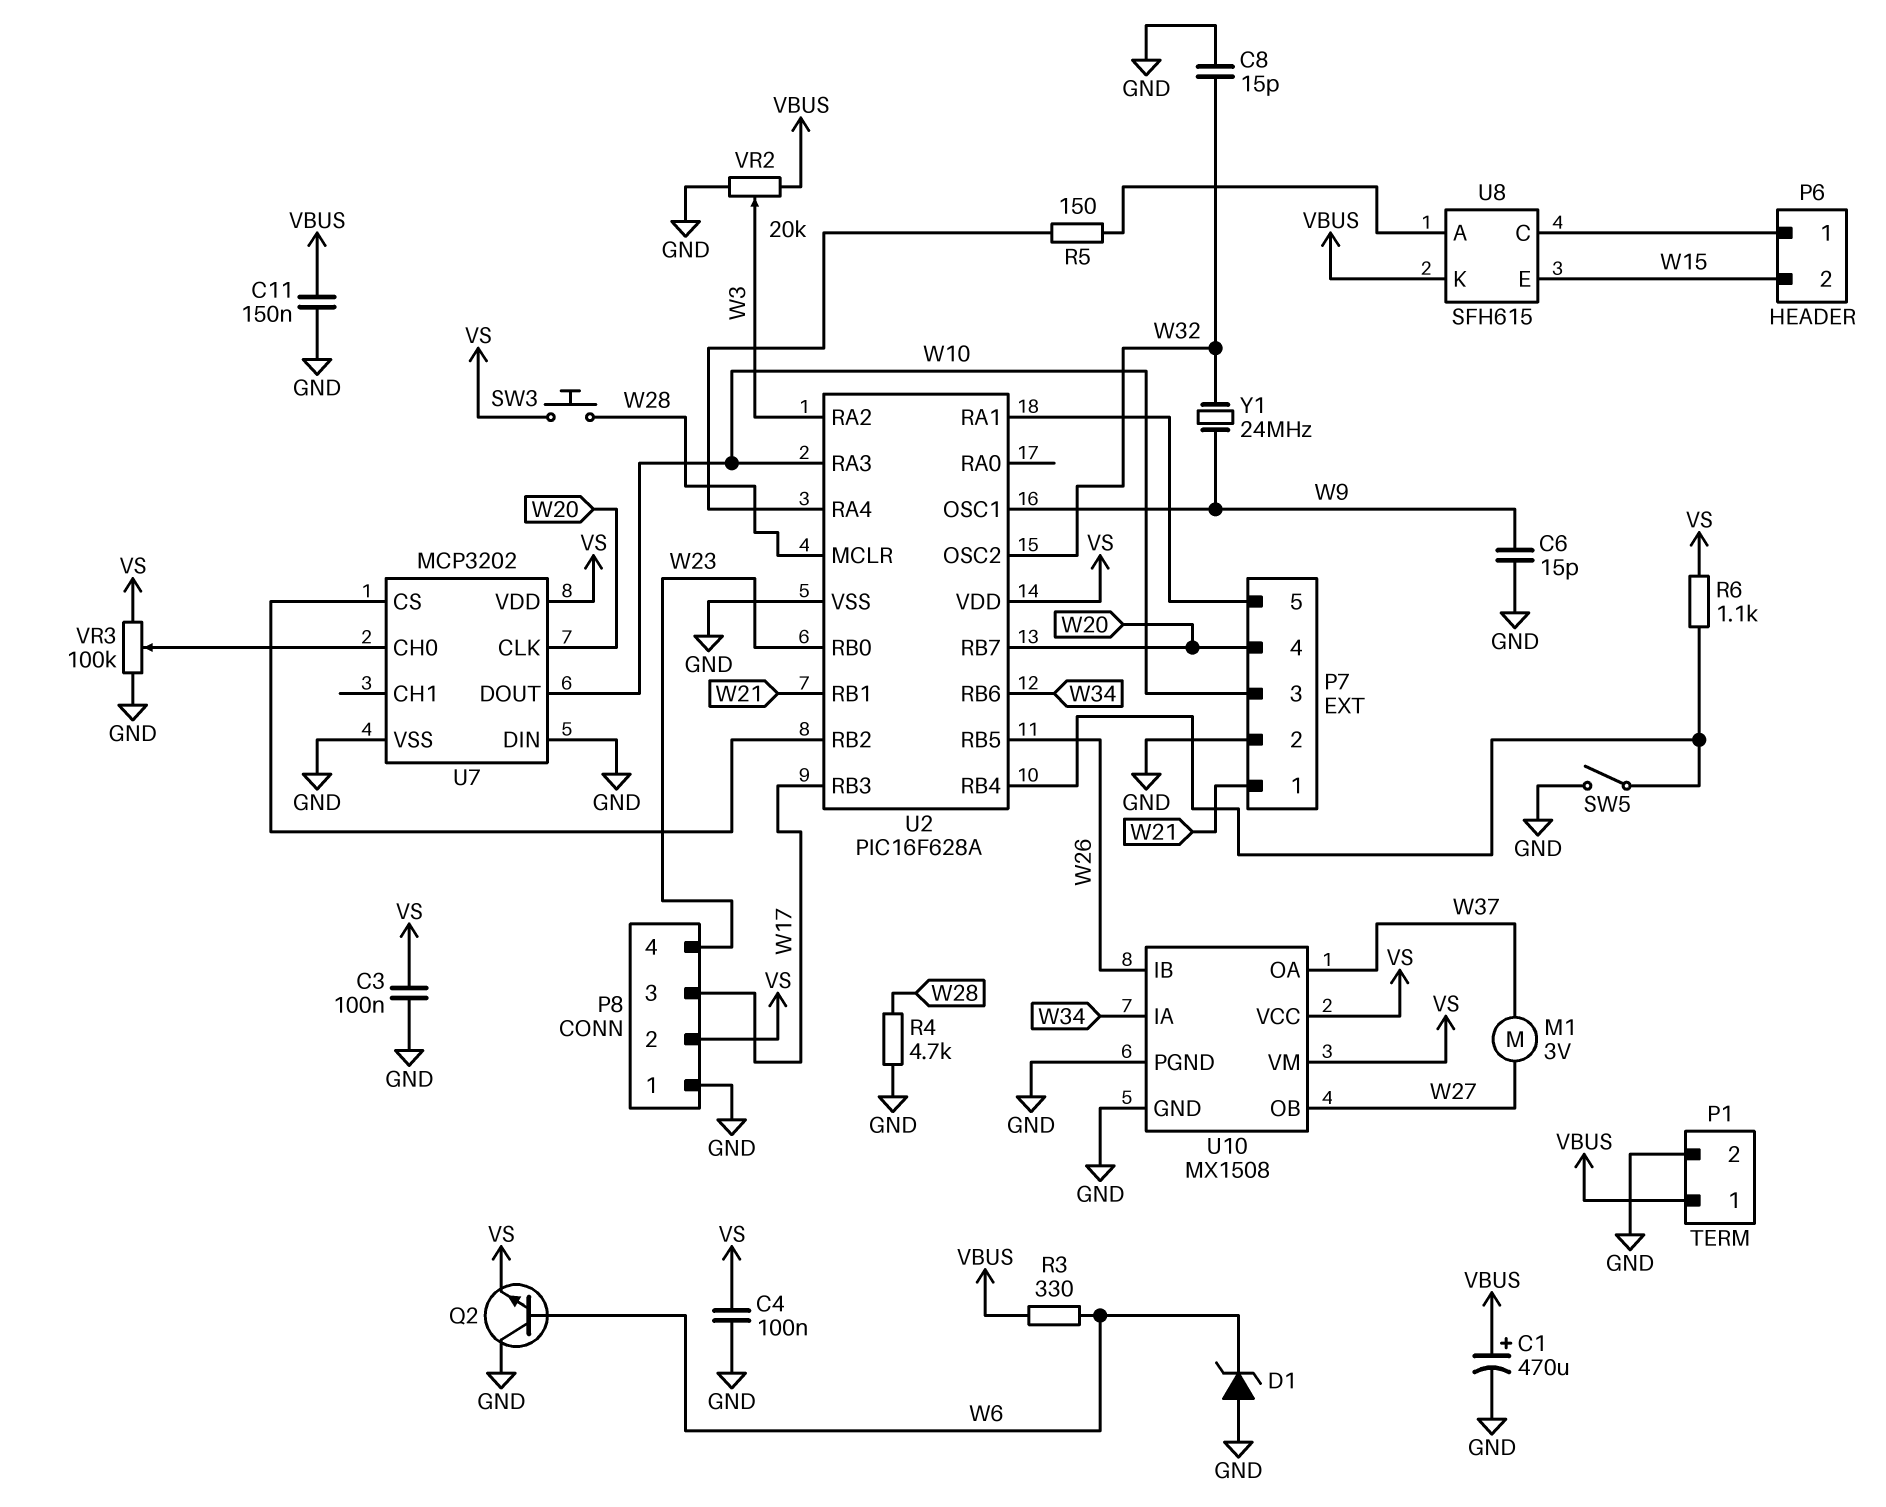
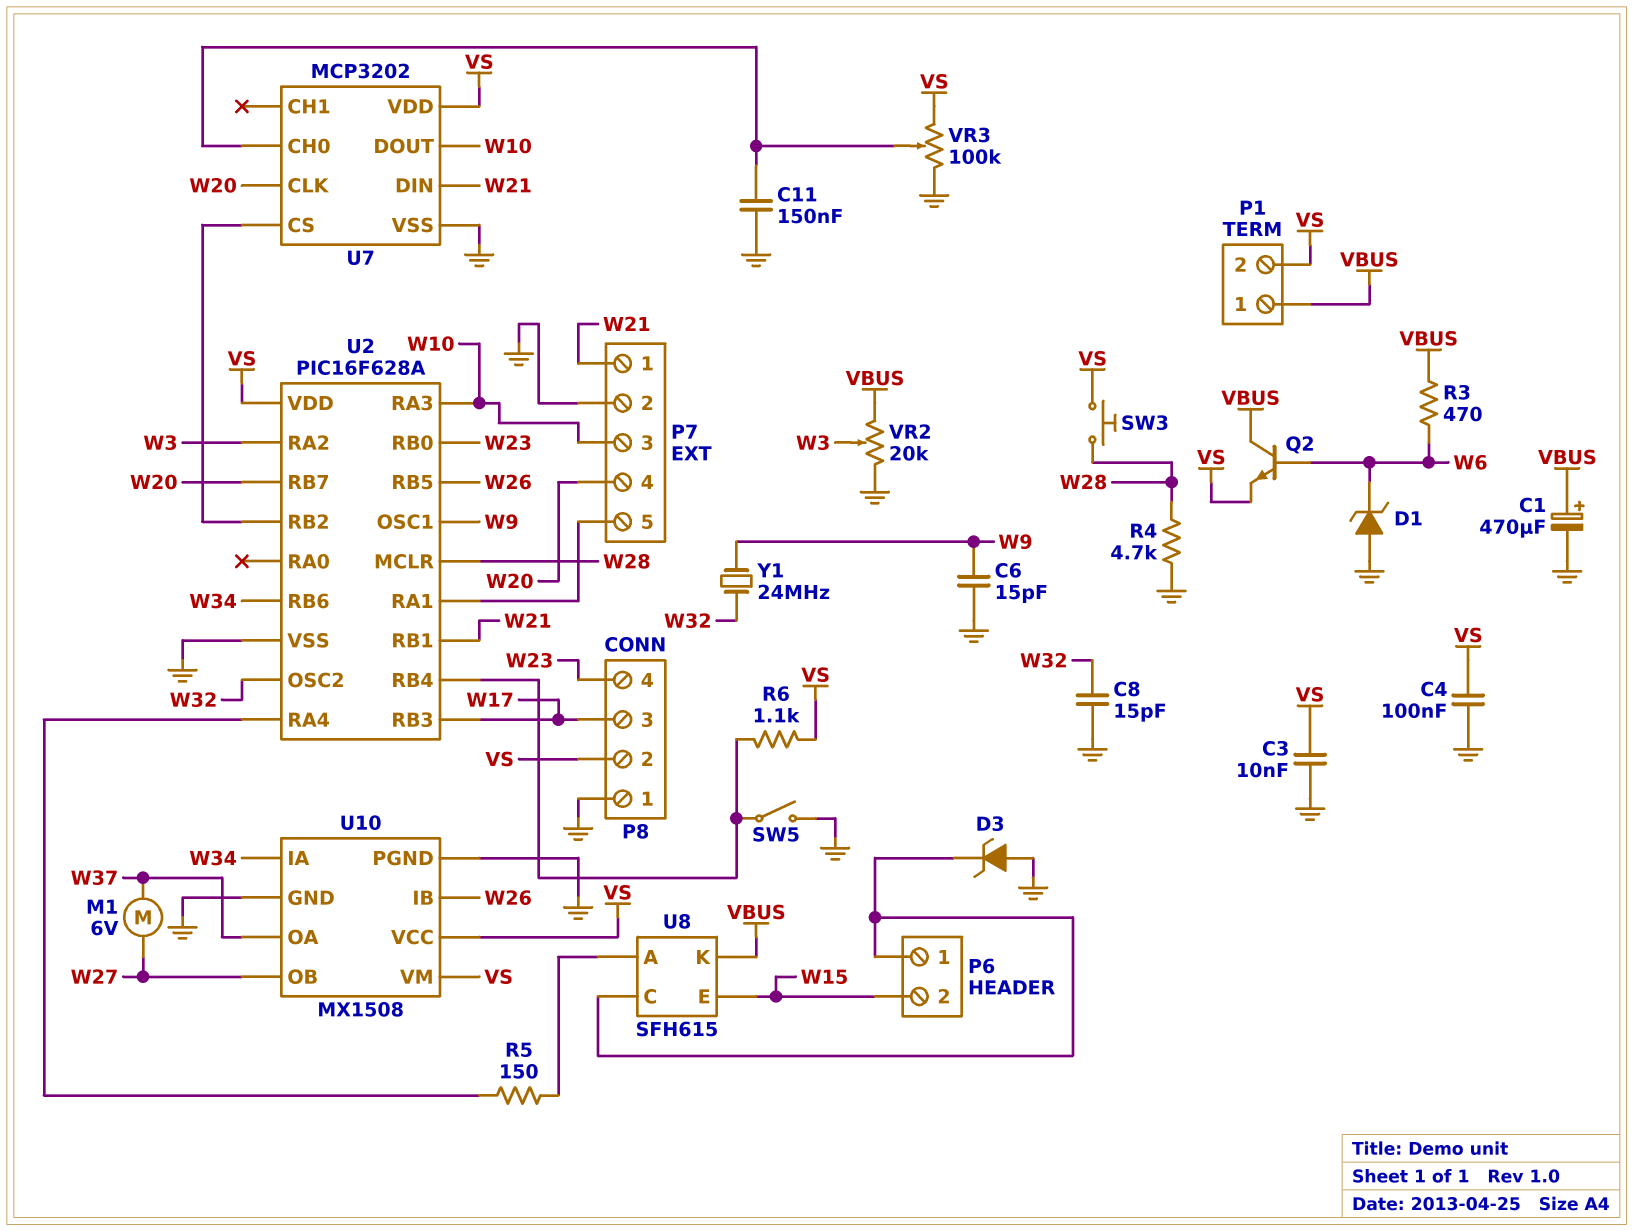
C3: 100nF (GND, VS) -> 10nF (GND, VS)
C11: 150nF (GND, VBUS) -> 150nF (GND, U7/CH0)
D3: none -> zener (A GND, K P6/1)
M1: motor 3V (W27, W37) -> motor 6V (W27, W37)
P1 pin 2: GND -> VS
Q2: NPN (B W6, C GND, E VS) -> NPN (B W6, C VBUS, E VS)
R3: 330 (VBUS, W6) -> 470 (VBUS, W6)
U7 pin DIN: GND -> W21

